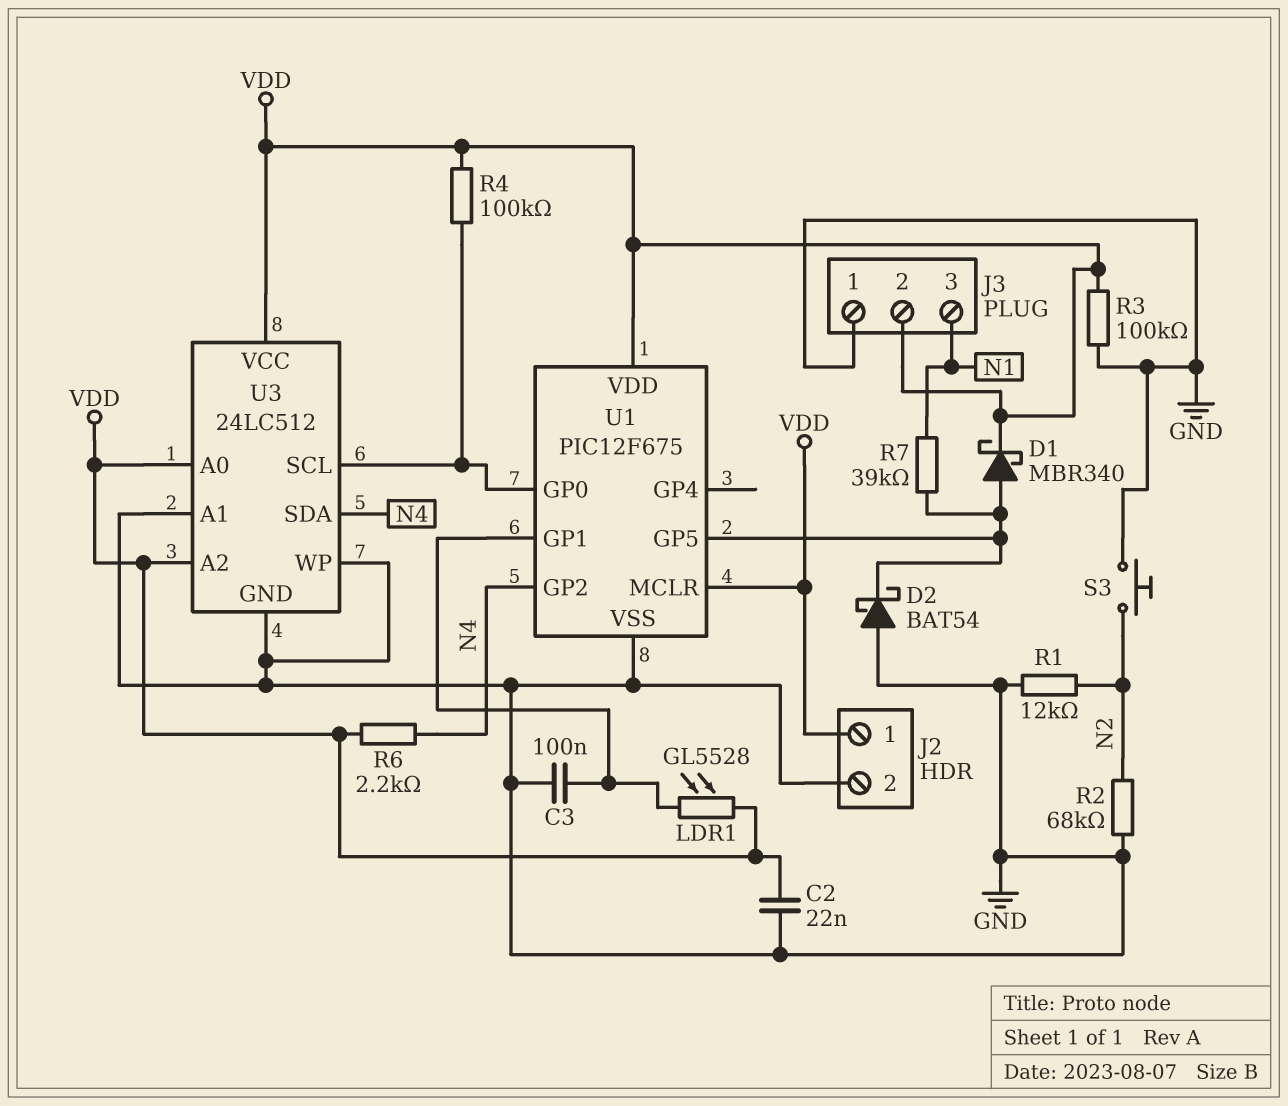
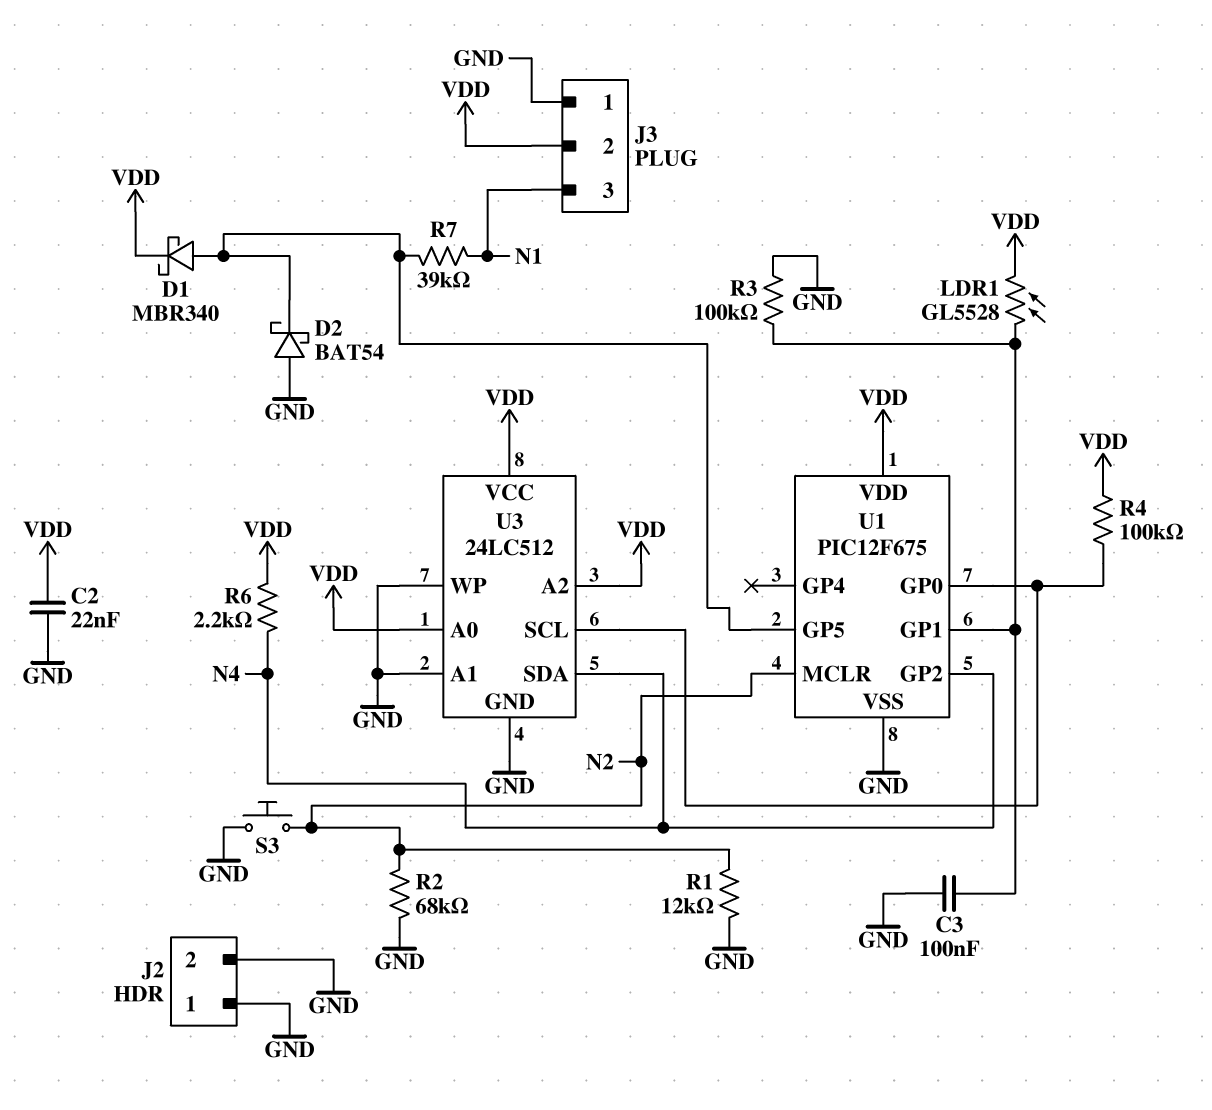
J2 pin 1: VDD -> GND
R3: 100k (GND, VDD) -> 100k (GND, U1/GP1)
U1 pin MCLR: VDD -> N2

